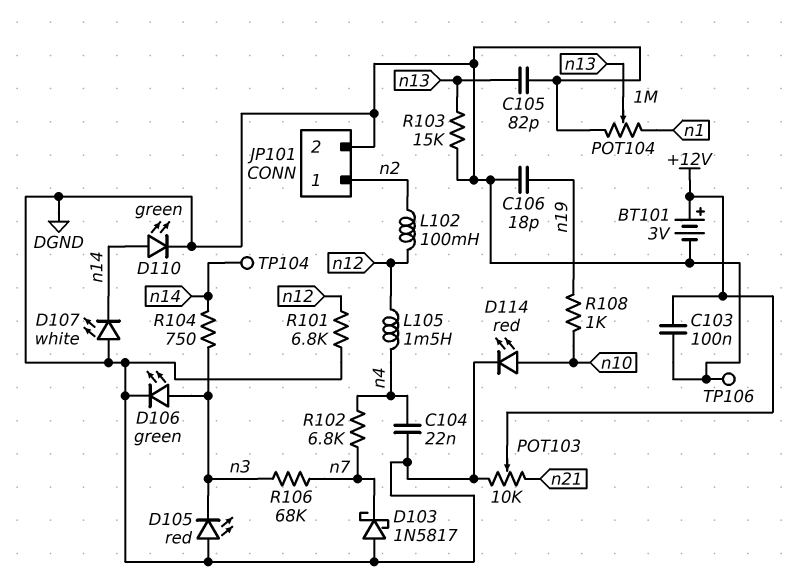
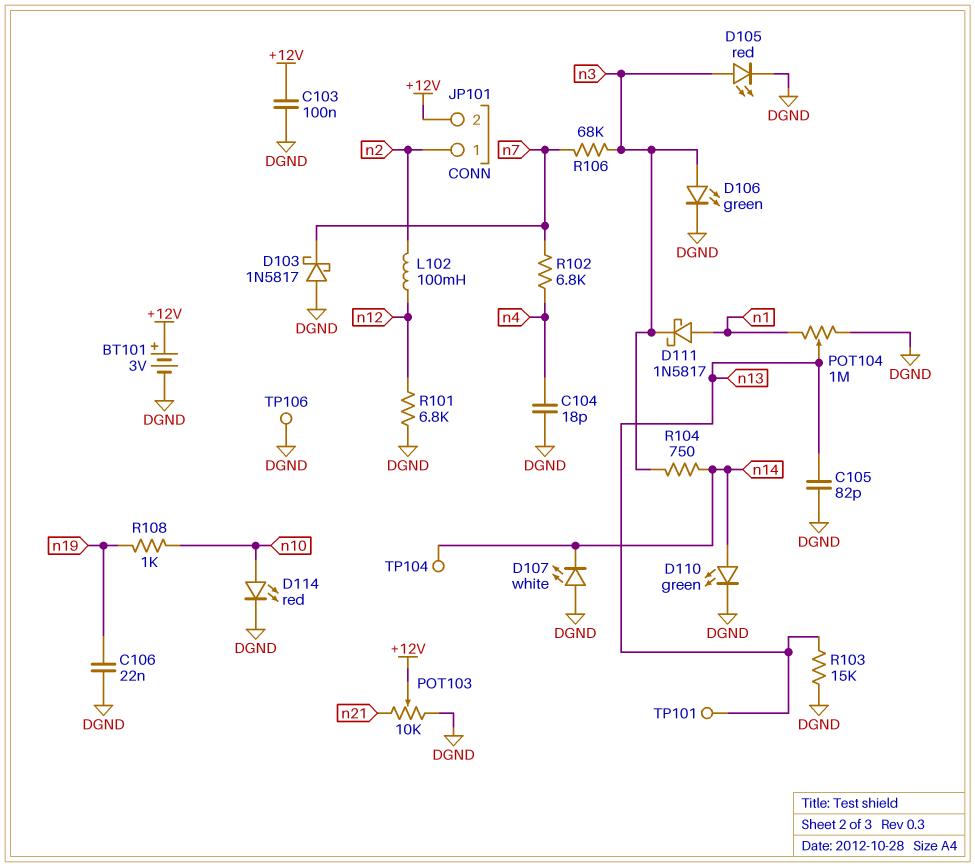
C104: 22nF (DGND, n4) -> 18pF (DGND, n4)
C106: 18pF (DGND, n19) -> 22nF (DGND, n19)
D105: LED red (A DGND, K n3) -> LED red (A n3, K DGND)
D111: none -> schottky 1N5817 (A n1, K n3)
JP101 pin 2: DGND -> +12V
L105: 1.5mH (n4, n12) -> none
TP101: none -> test point (n13)

